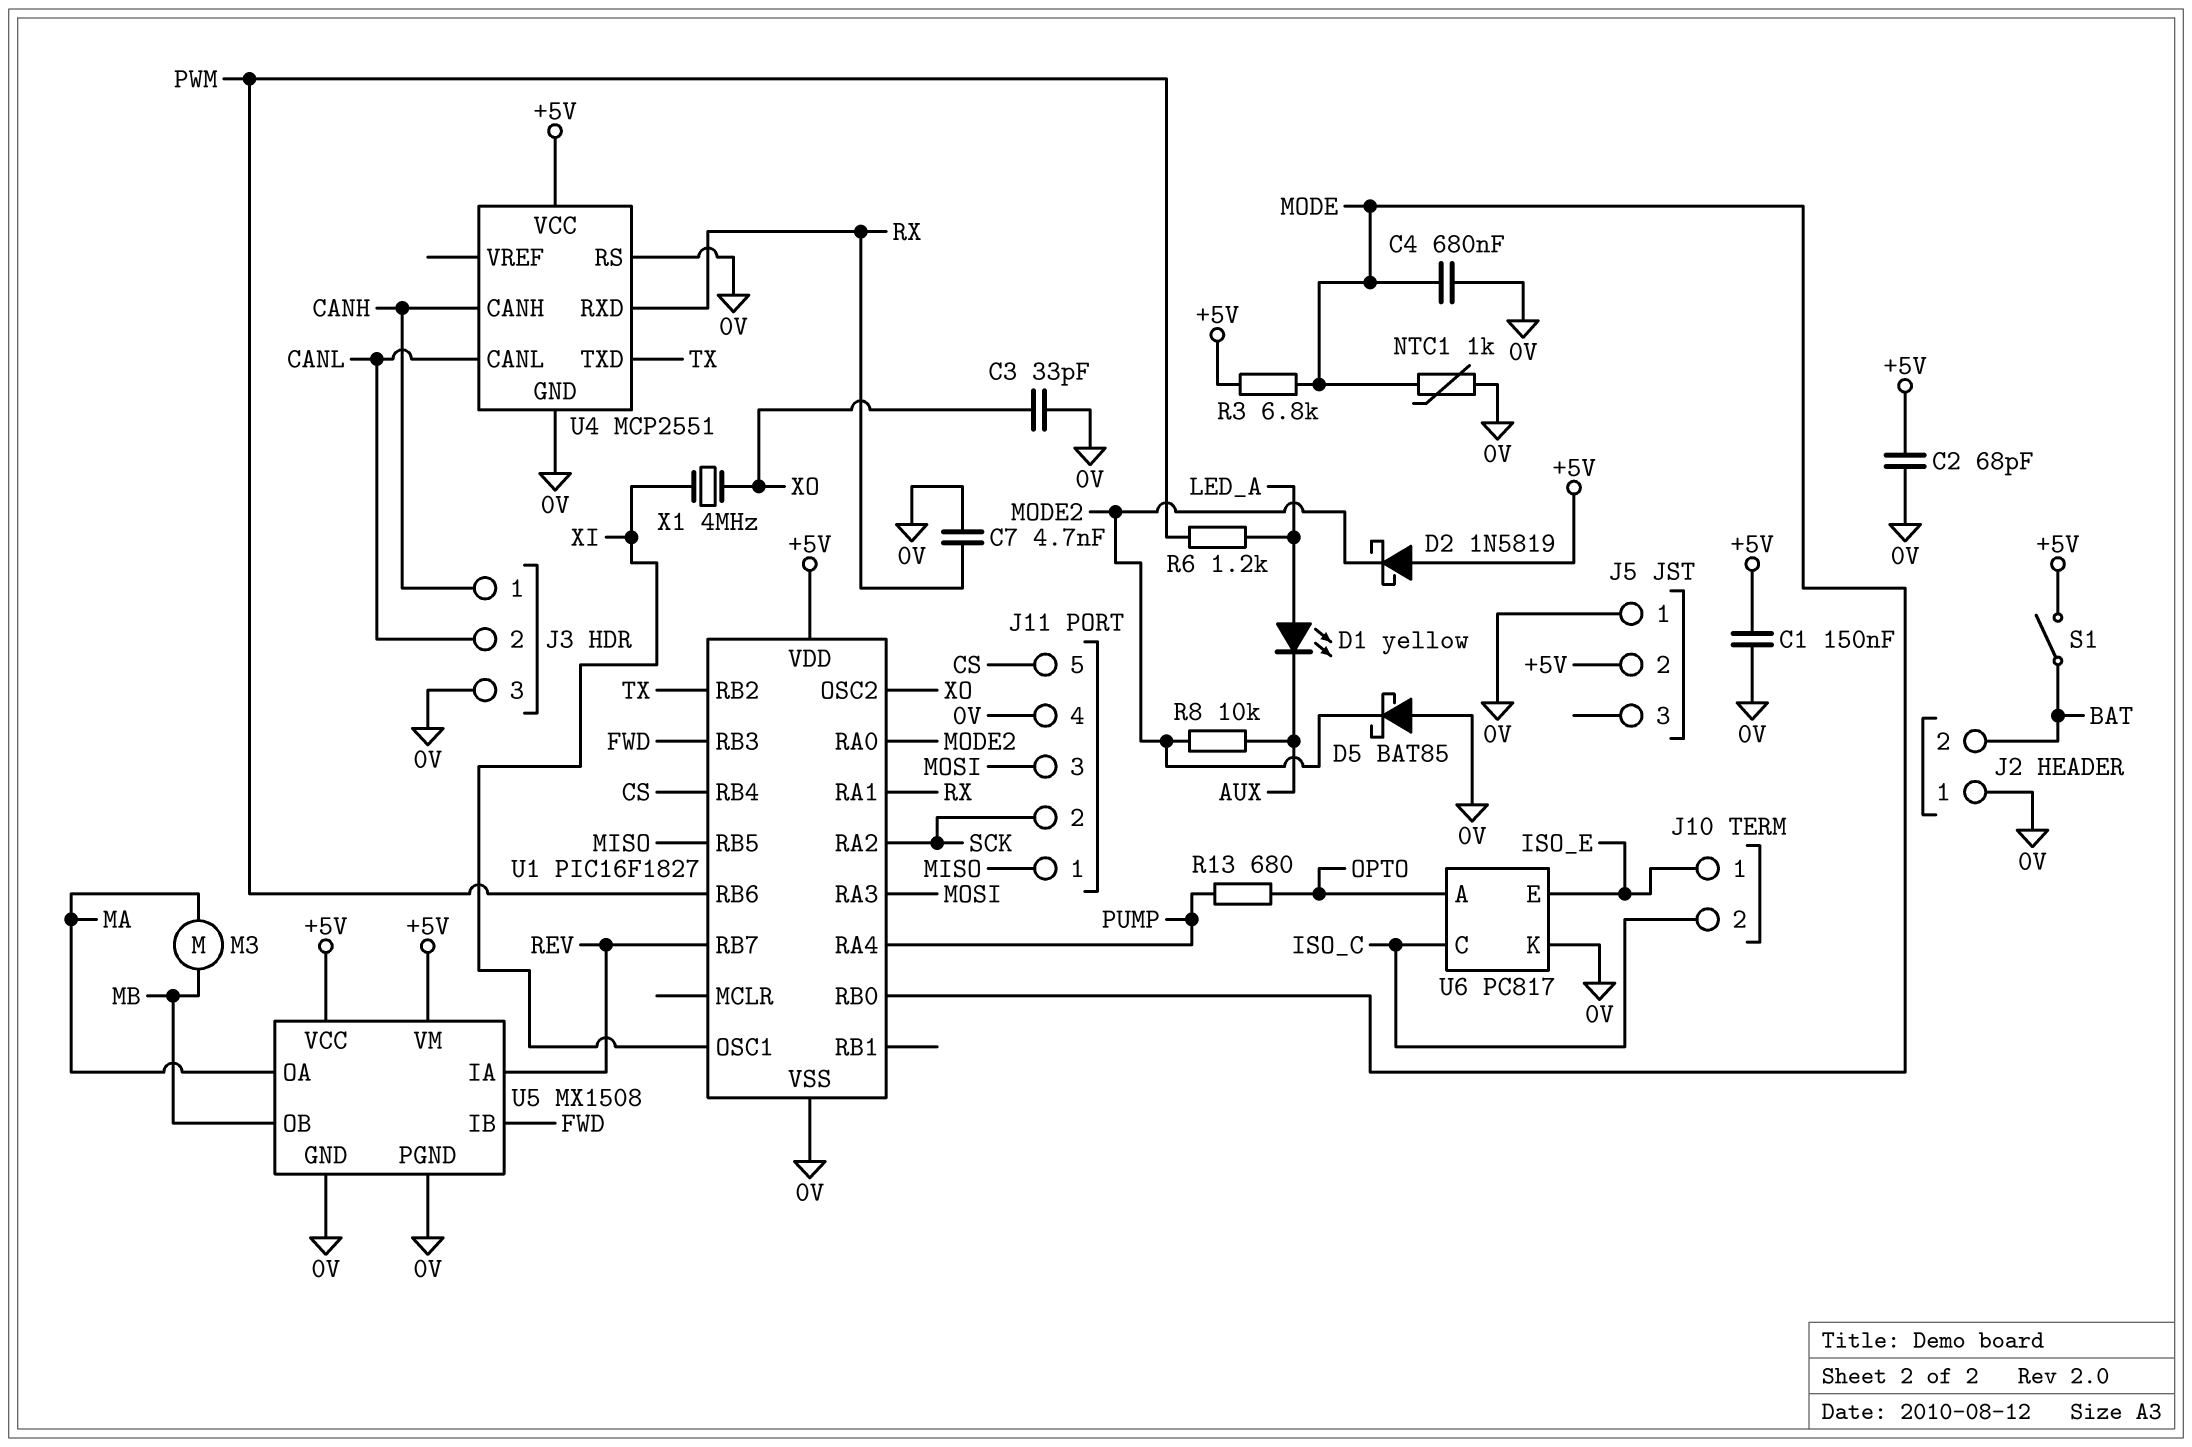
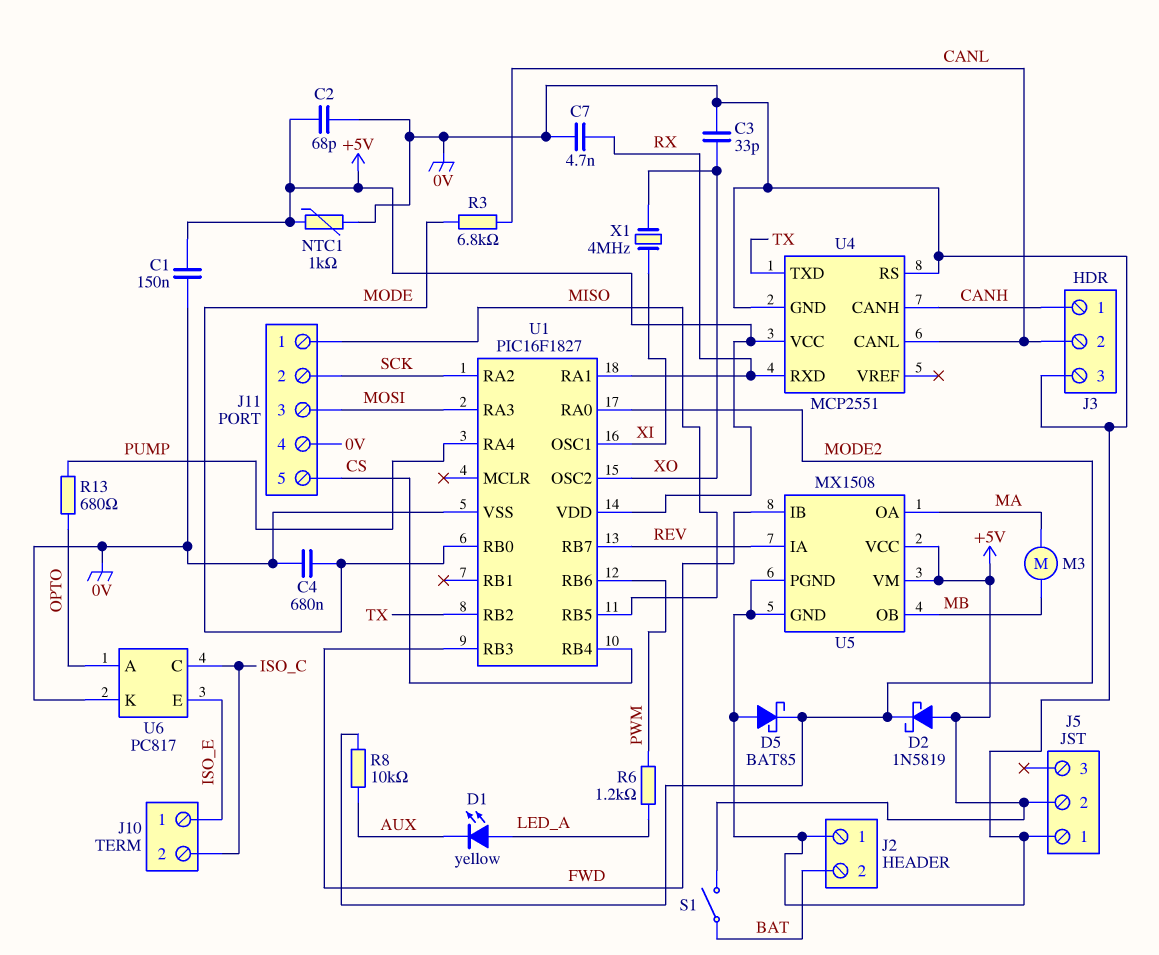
NTC1: 1k (0V, MODE) -> 1k (+5V, 0V)
R3: 6.8k (+5V, MODE) -> 6.8k (CANL, MODE)

